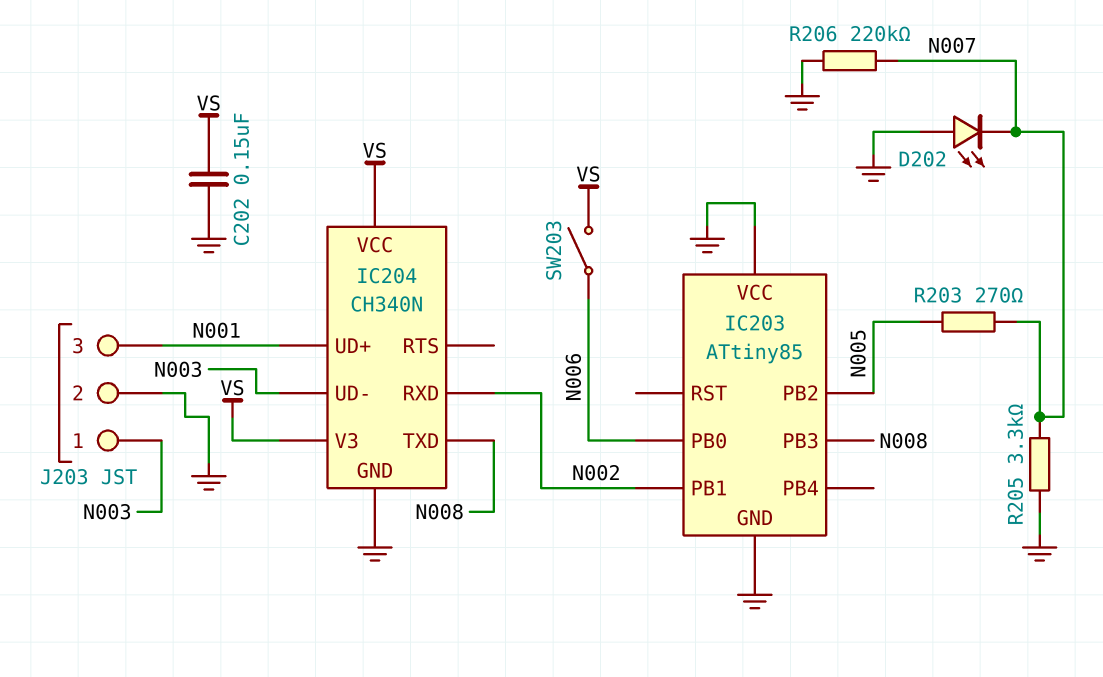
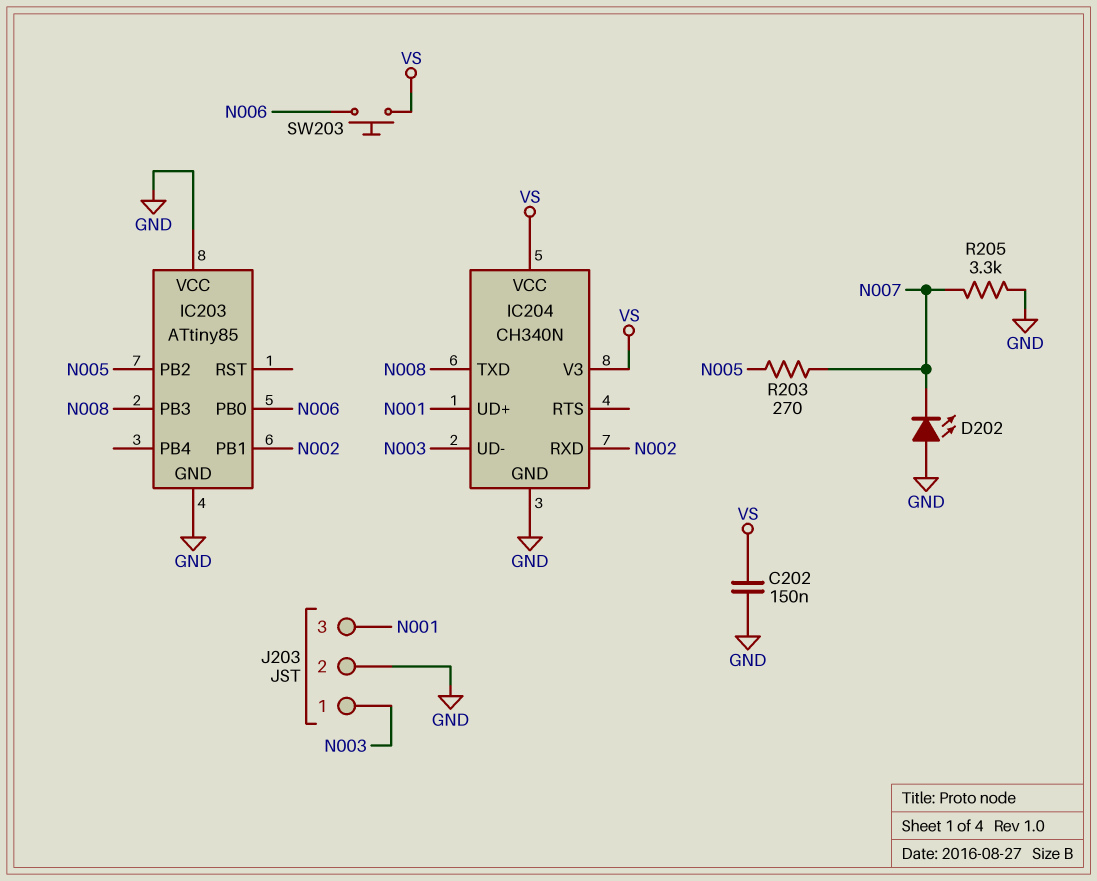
R206: 220k (GND, N007) -> none
SW203: switch (N006, VS) -> button (N006, VS)

